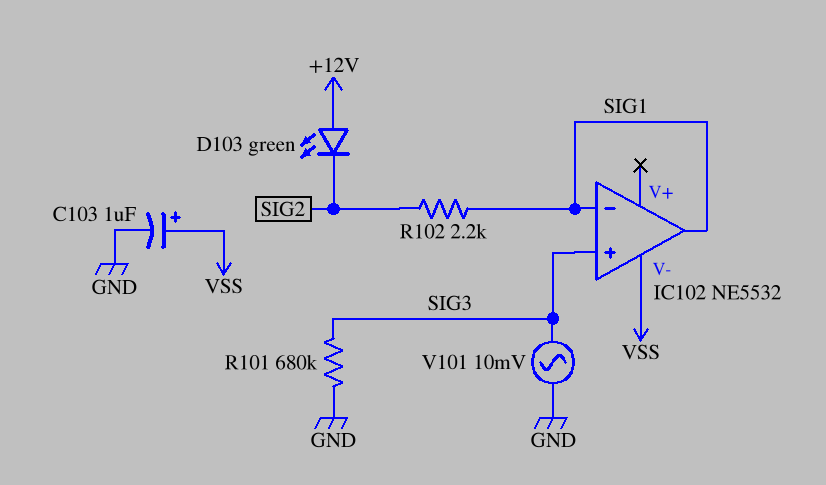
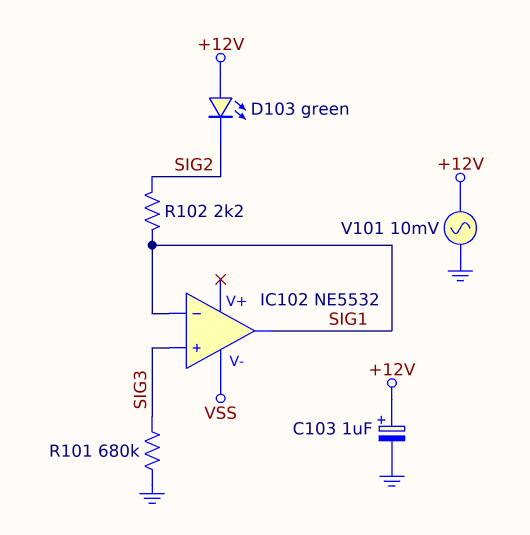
C103: 1uF (plus VSS, minus GND) -> 1uF (plus +12V, minus GND)
V101: AC 10mV (GND, SIG3) -> AC 10mV (+12V, GND)

